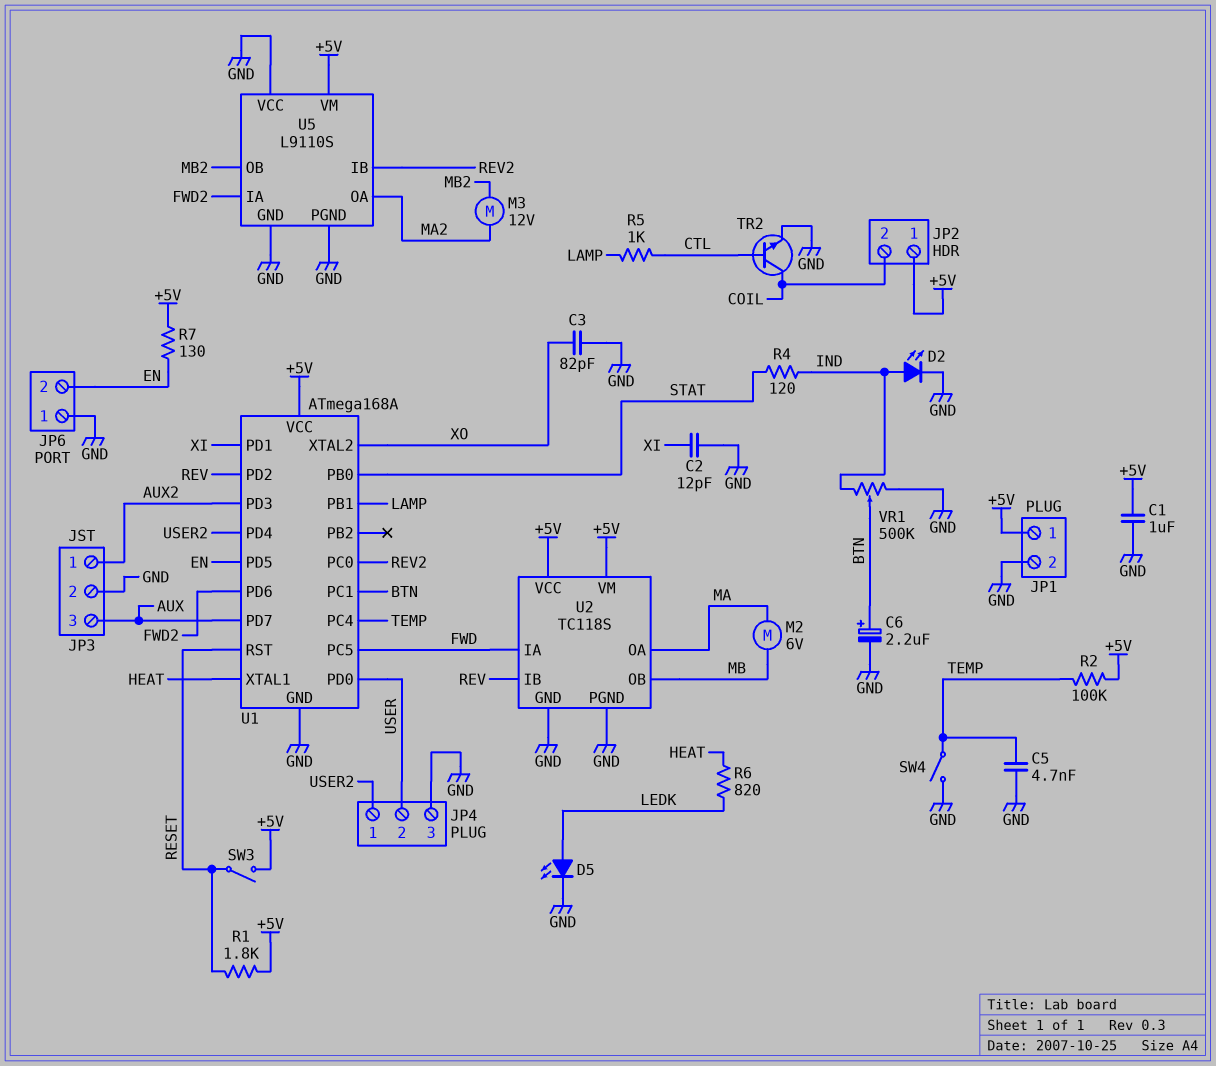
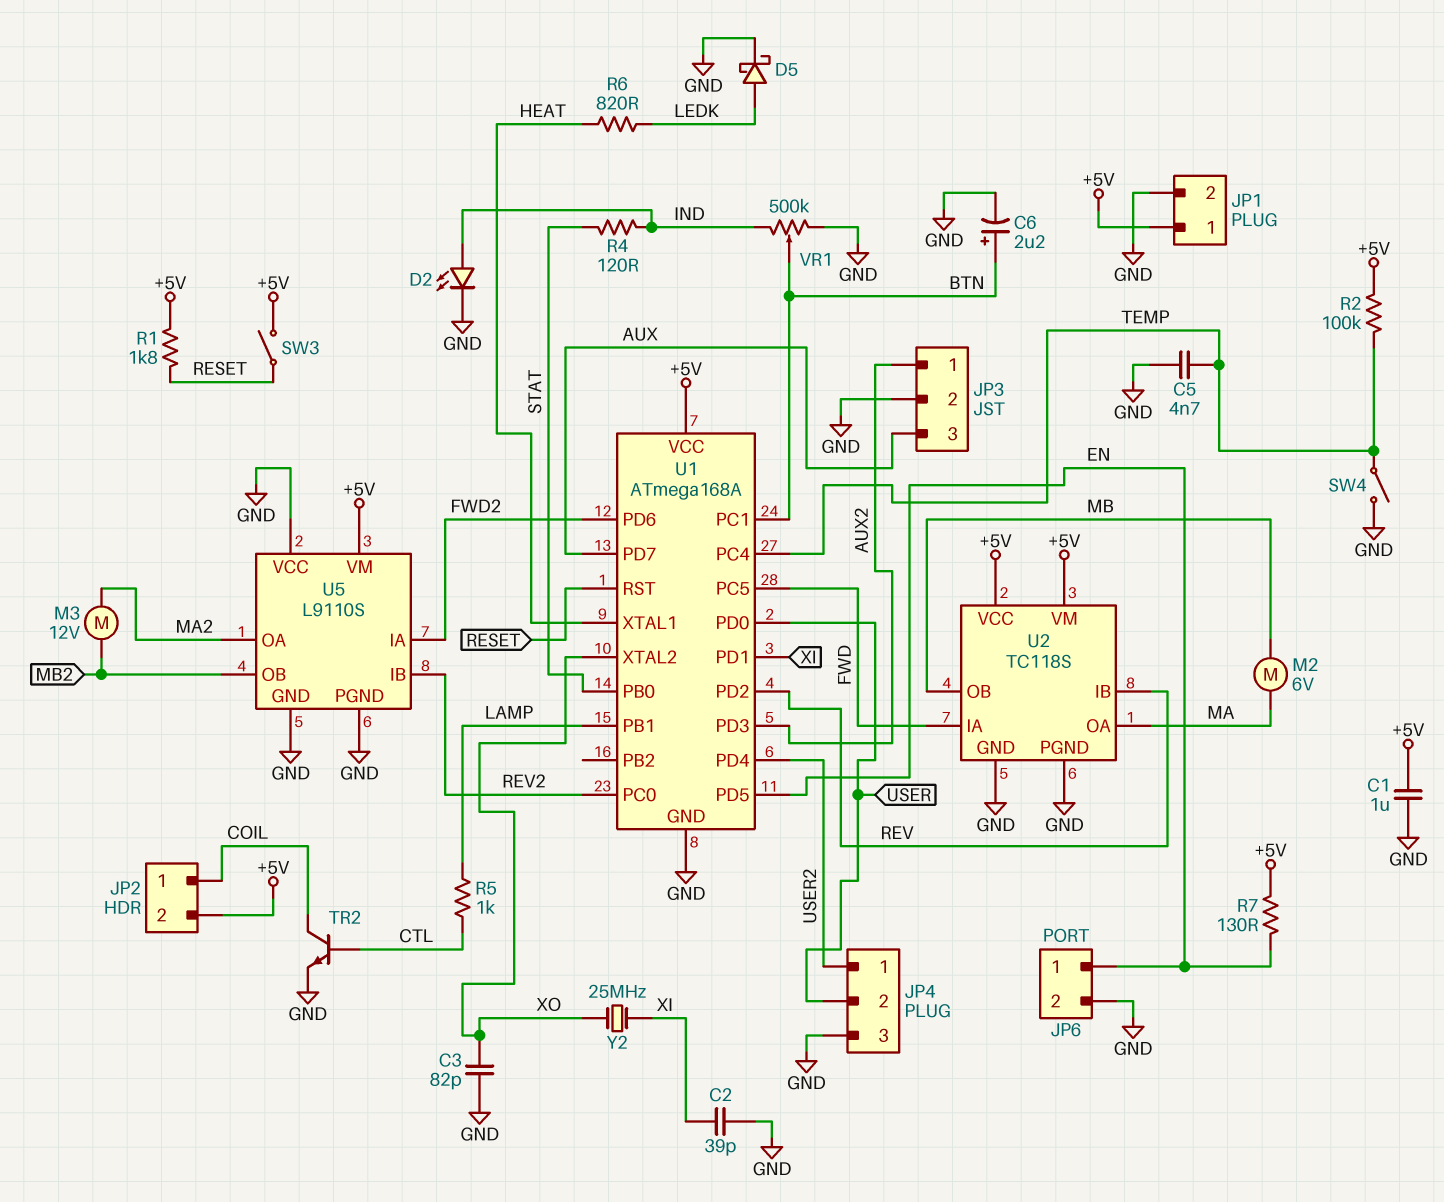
C2: 12pF (GND, XI) -> 39pF (GND, XI)
D5: LED (A LEDK, K GND) -> schottky (A LEDK, K GND)
JP2 pin 1: +5V -> COIL
JP2 pin 2: COIL -> +5V
JP6 pin 1: GND -> EN
JP6 pin 2: EN -> GND
Y2: none -> 25MHz (XI, XO)

